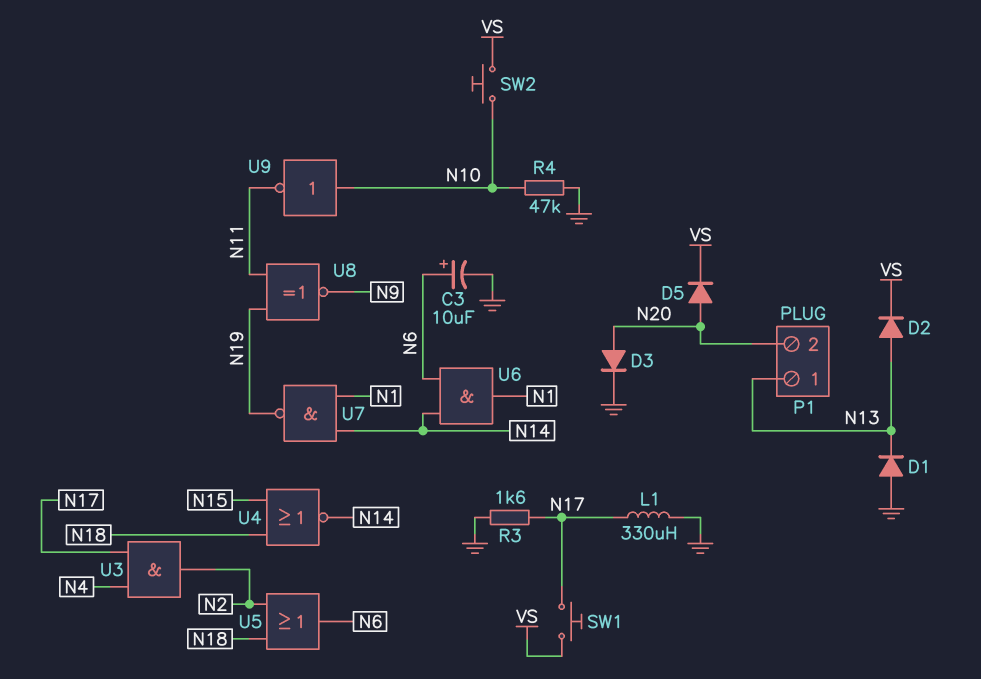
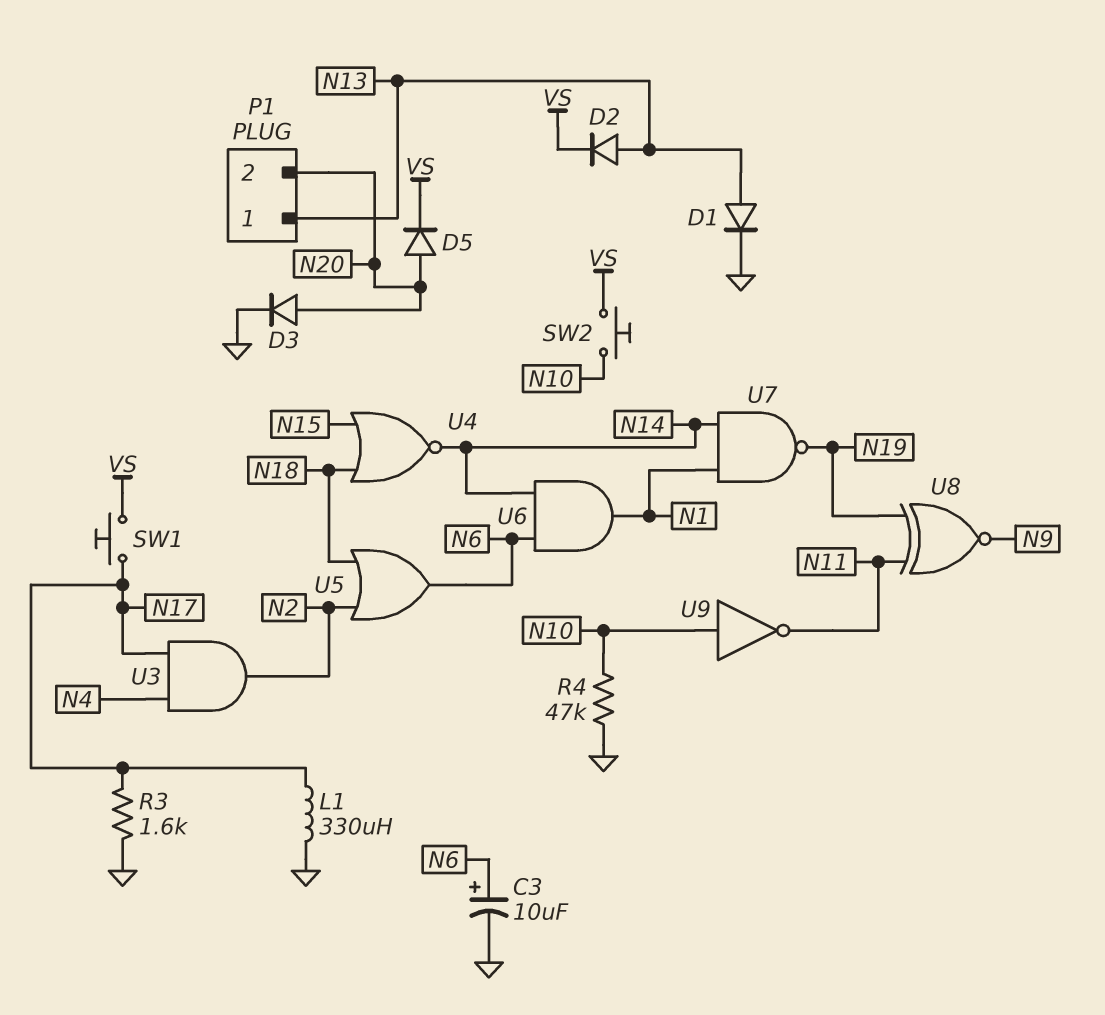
D1: diode (A GND, K N13) -> diode (A N13, K GND)

